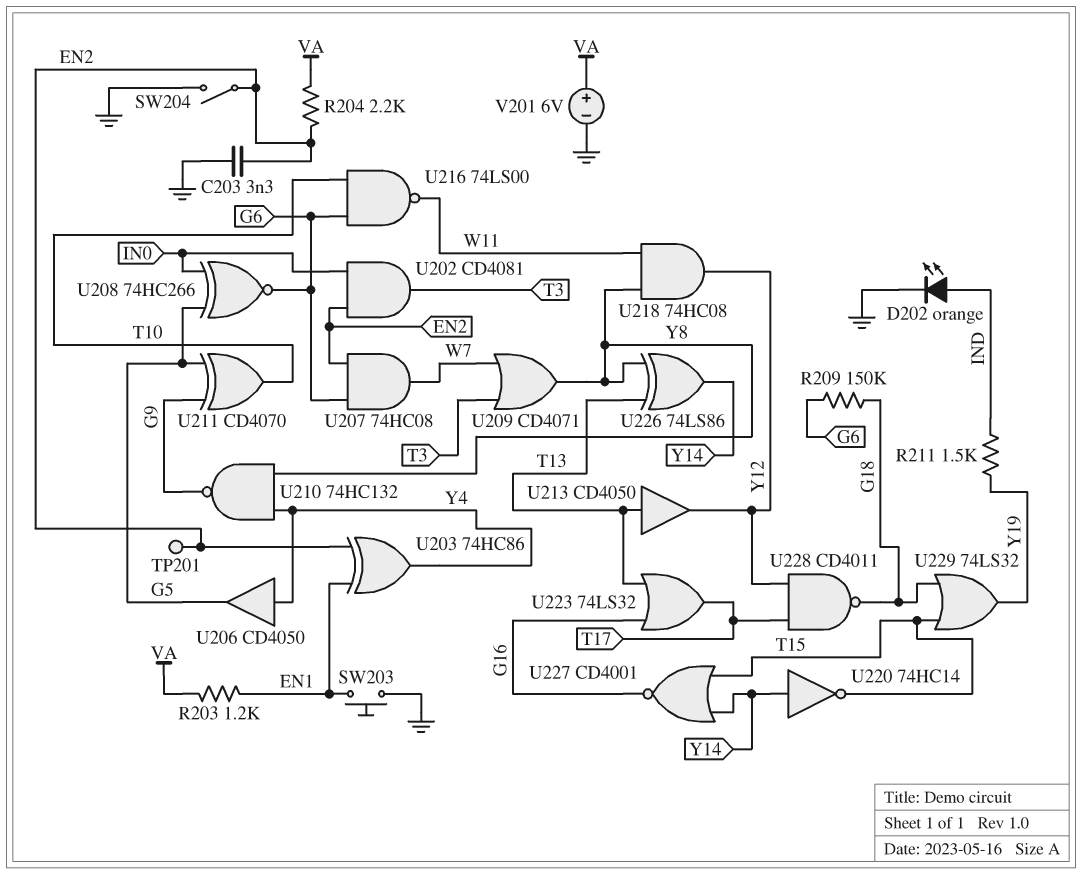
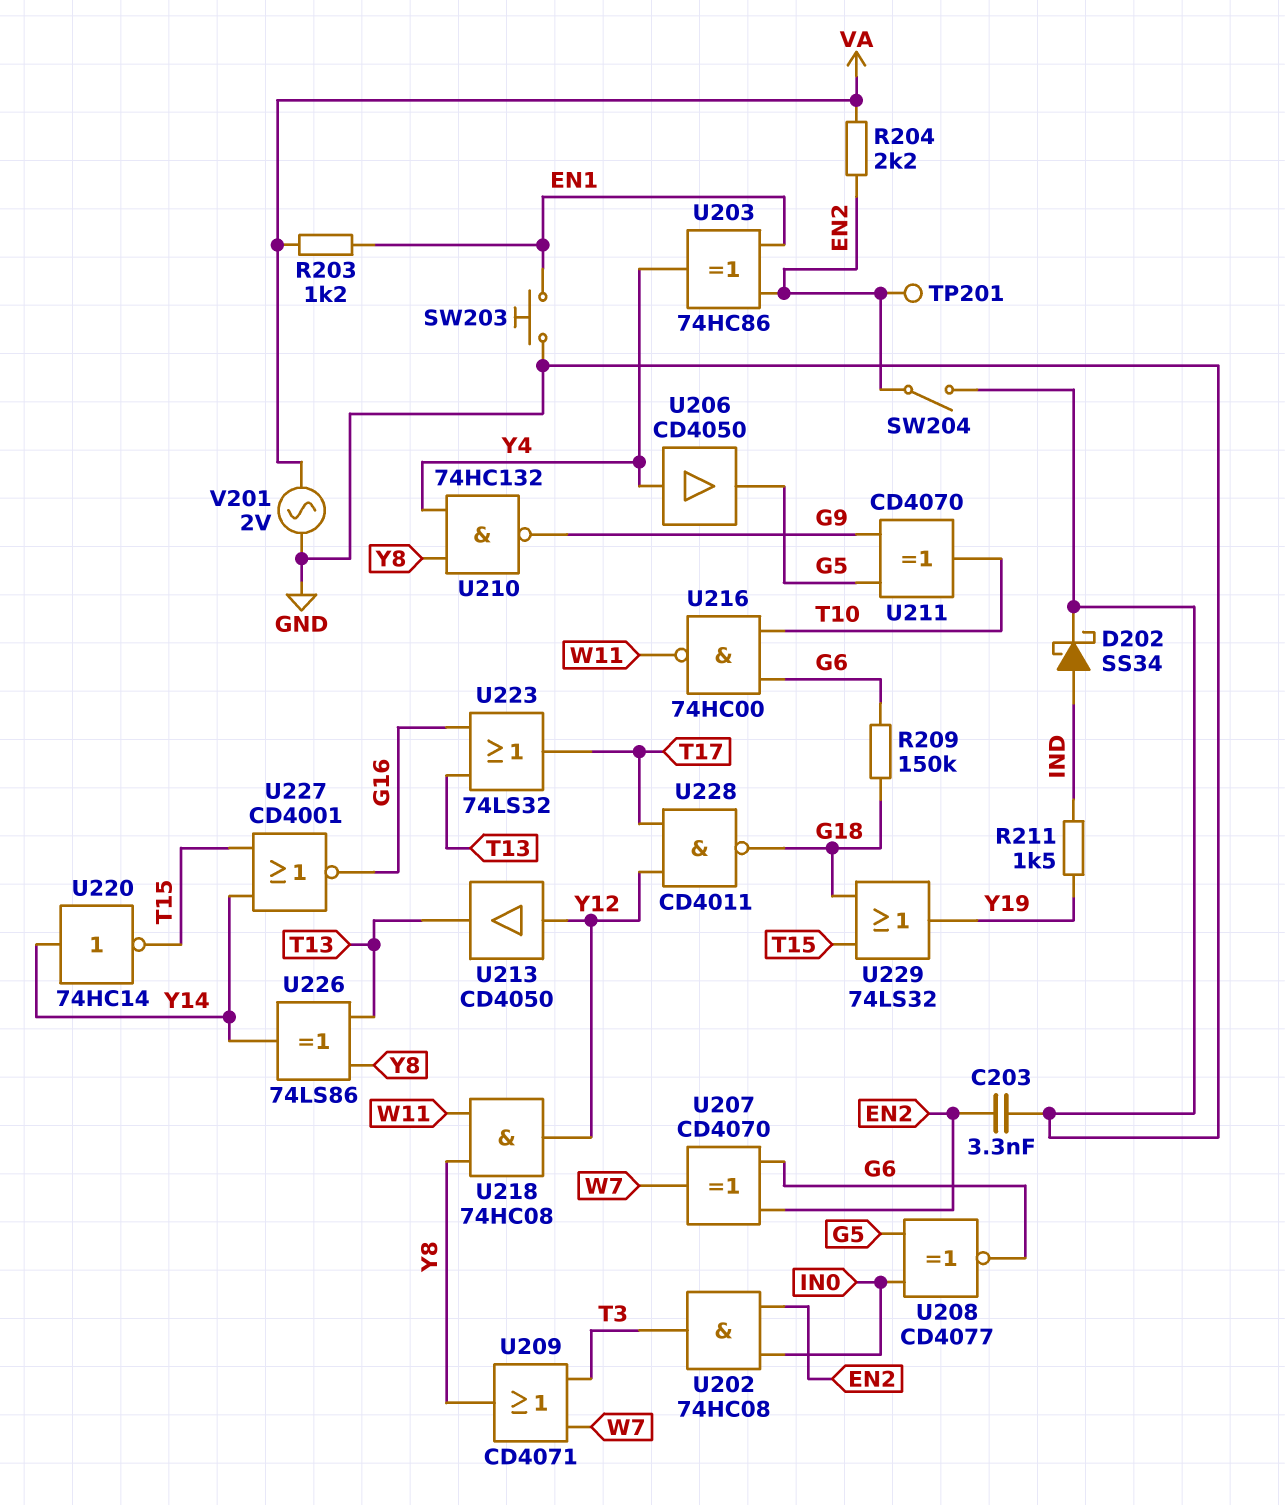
D202: LED orange (A IND, K GND) -> schottky SS34 (A IND, K GND)
U202: AND CD4081 (in EN2, in IN0, out T3) -> AND 74HC08 (in EN2, in IN0, out T3)
U207: AND 74HC08 (in EN2, in G6, out W7) -> XOR CD4070 (in EN2, in G6, out W7)
U208: XNOR 74HC266 (in G5, in IN0, out G6) -> XNOR CD4077 (in G5, in IN0, out G6)
U213: buffer CD4050 (in T13, out Y12) -> buffer CD4050 (in Y12, out T13)
U216: NAND 74LS00 (in G6, in T10, out W11) -> NAND 74HC00 (in G6, in T10, out W11)
V201: 6V (plus VA, minus GND) -> AC 2V (GND, VA)

